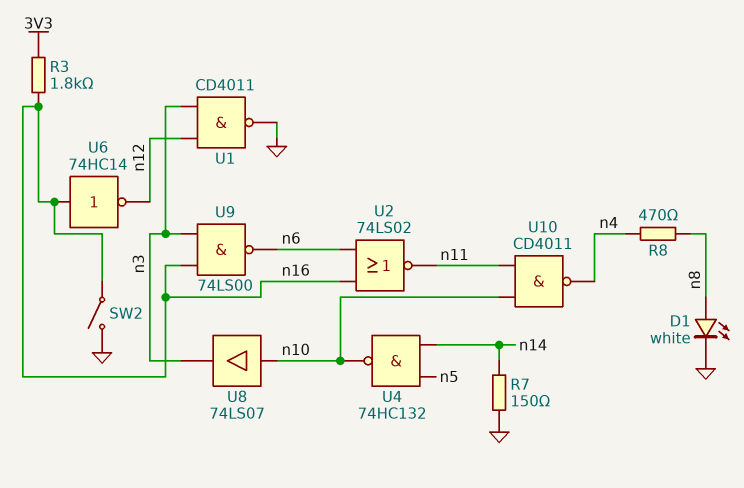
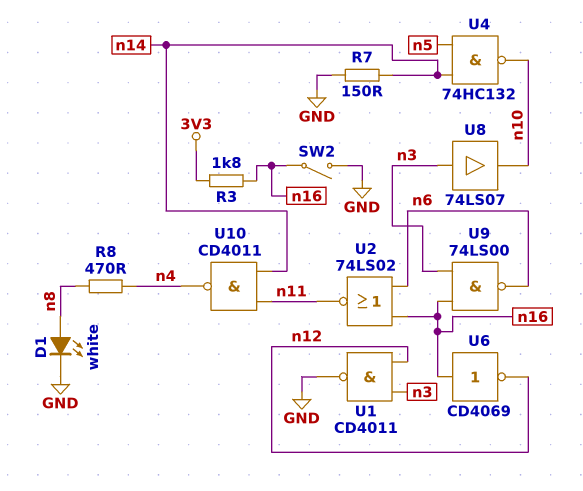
U6: NOT 74HC14 (in n16, out n12) -> NOT CD4069 (in n16, out n12)
U8: buffer 74LS07 (in n10, out n3) -> buffer 74LS07 (in n3, out n10)
U10: NAND CD4011 (in n10, in n11, out n4) -> NAND CD4011 (in n11, in n14, out n4)

